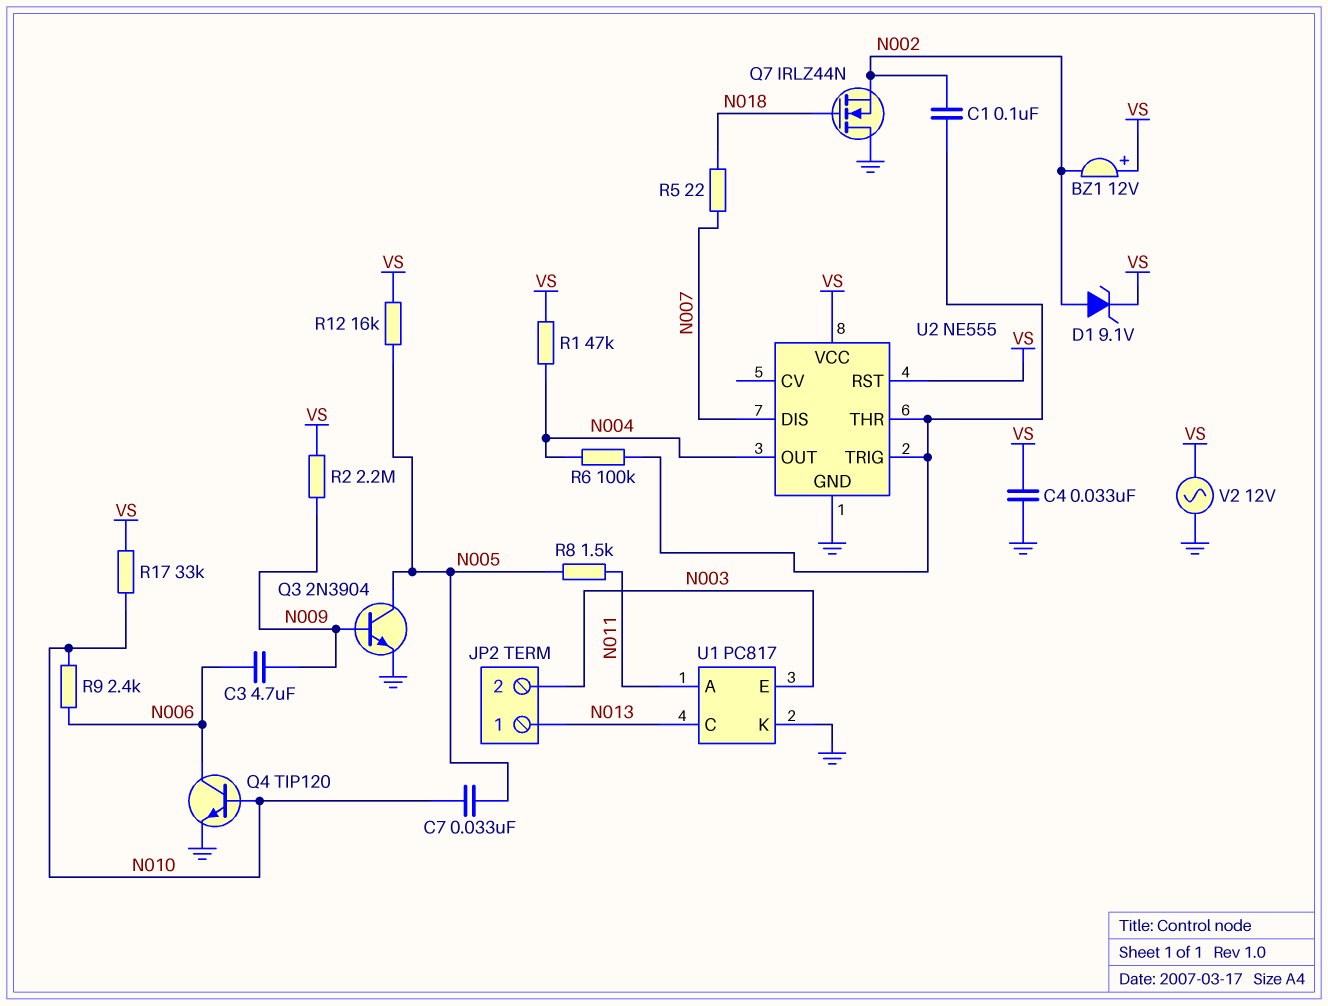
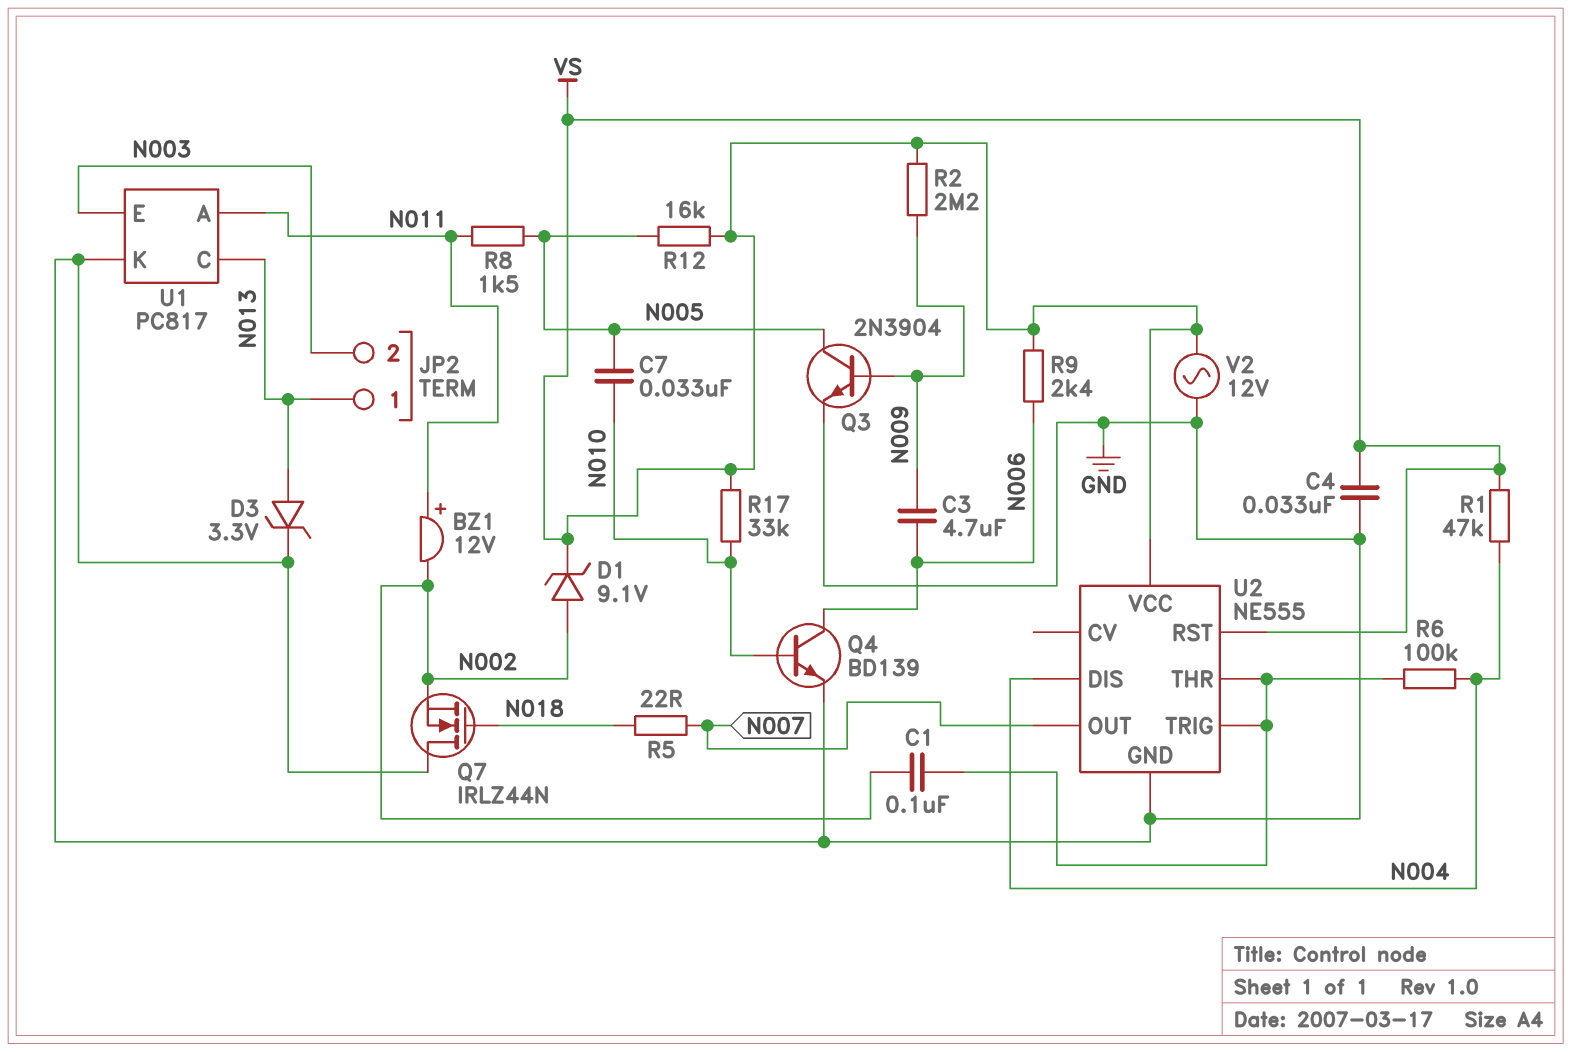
BZ1: buzzer 12V (plus VS, minus N002) -> buzzer 12V (plus N011, minus N002)
D3: none -> zener 3.3V (A N013, K GND)
Q4: NPN TIP120 (B N010, C N006, E GND) -> NPN BD139 (B N010, C N006, E GND)
R9: 2.4k (N006, N010) -> 2.4k (N006, VS)
U2 pin DIS: N007 -> N004
U2 pin OUT: N004 -> N007

